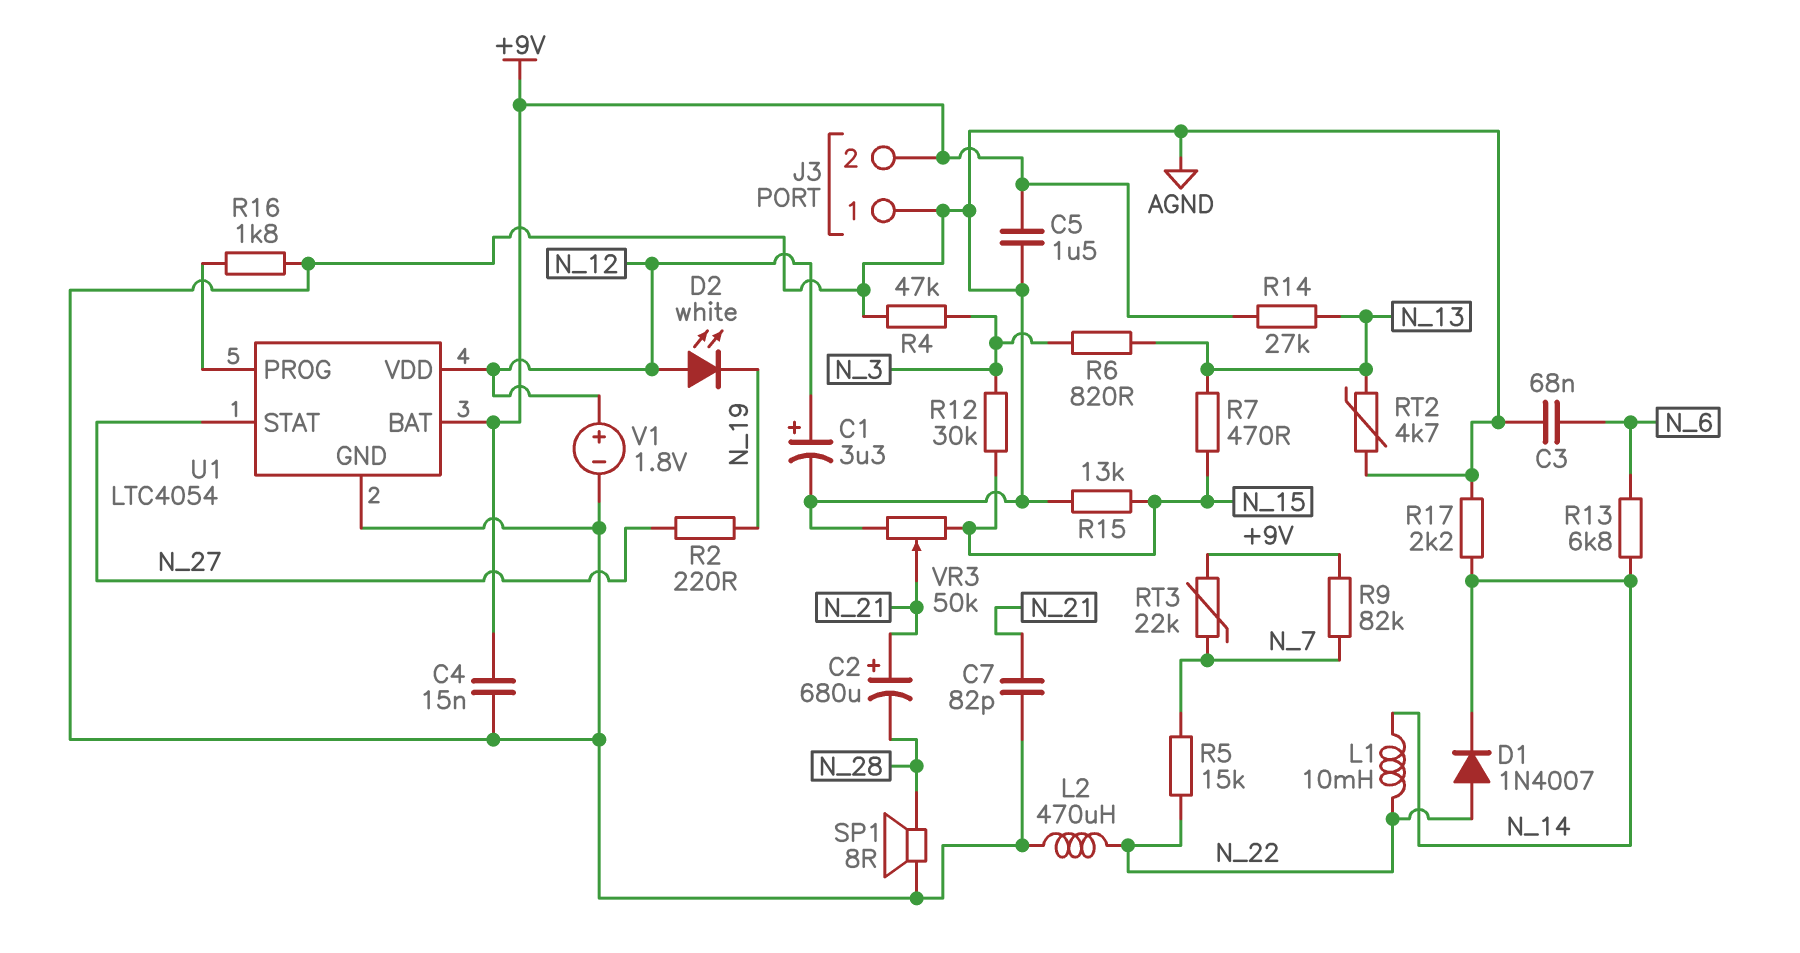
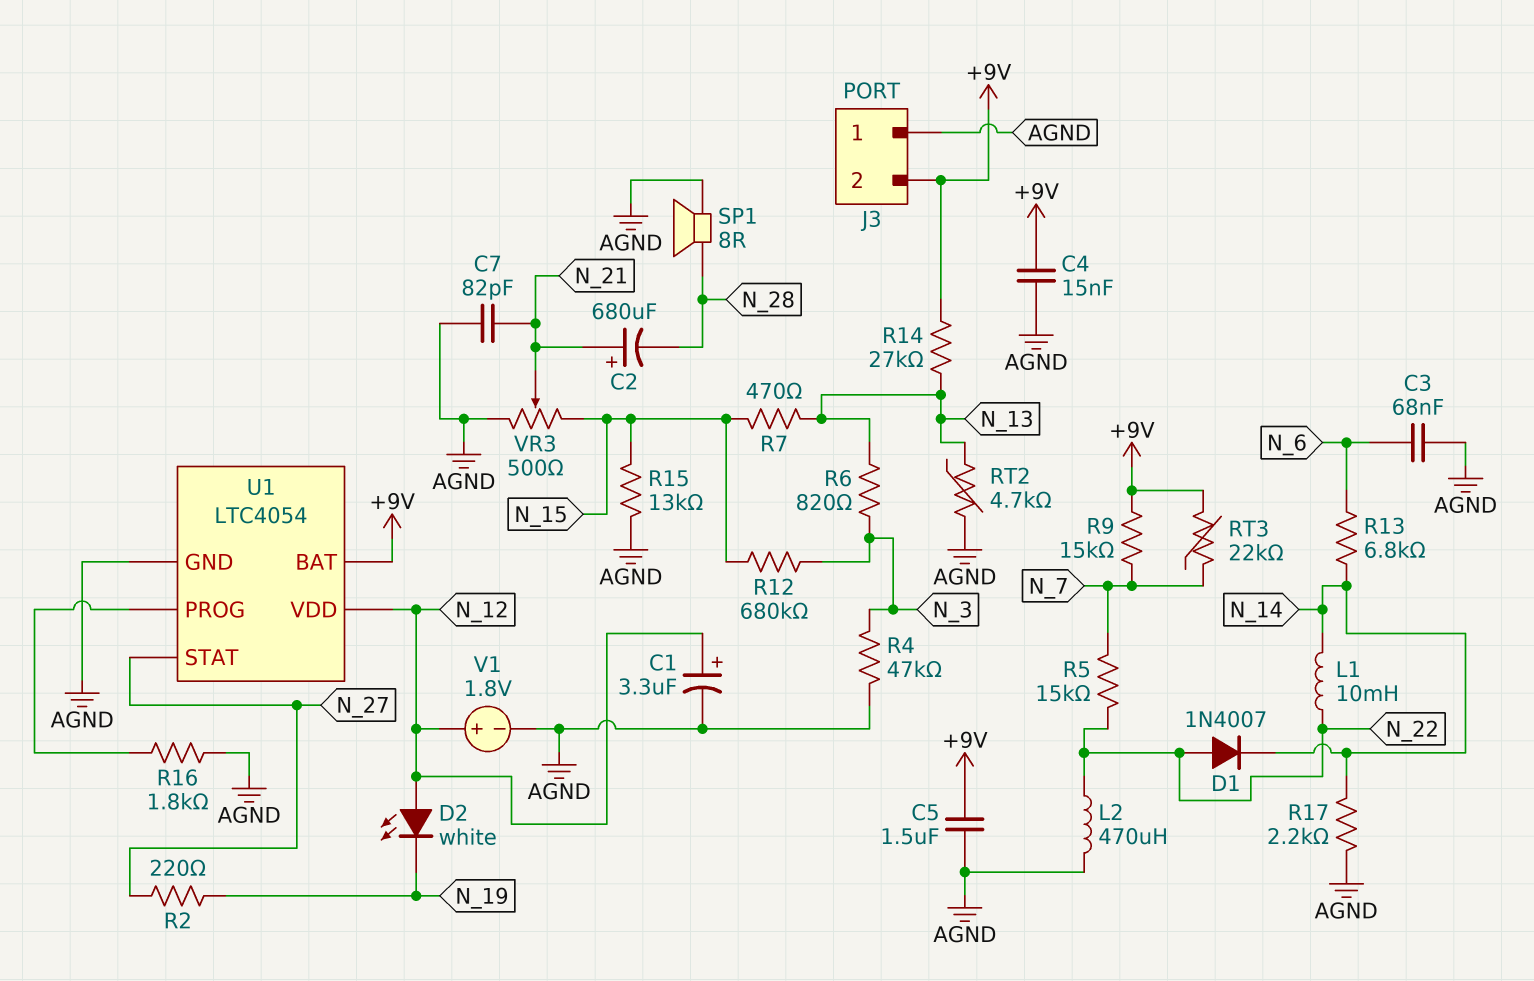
R9: 82k (+9V, N_7) -> 15k (+9V, N_7)
R12: 30k (N_3, N_15) -> 680k (N_3, N_15)
VR3: 50k (AGND, N_15, wiper N_21) -> 500 (AGND, N_15, wiper N_21)

